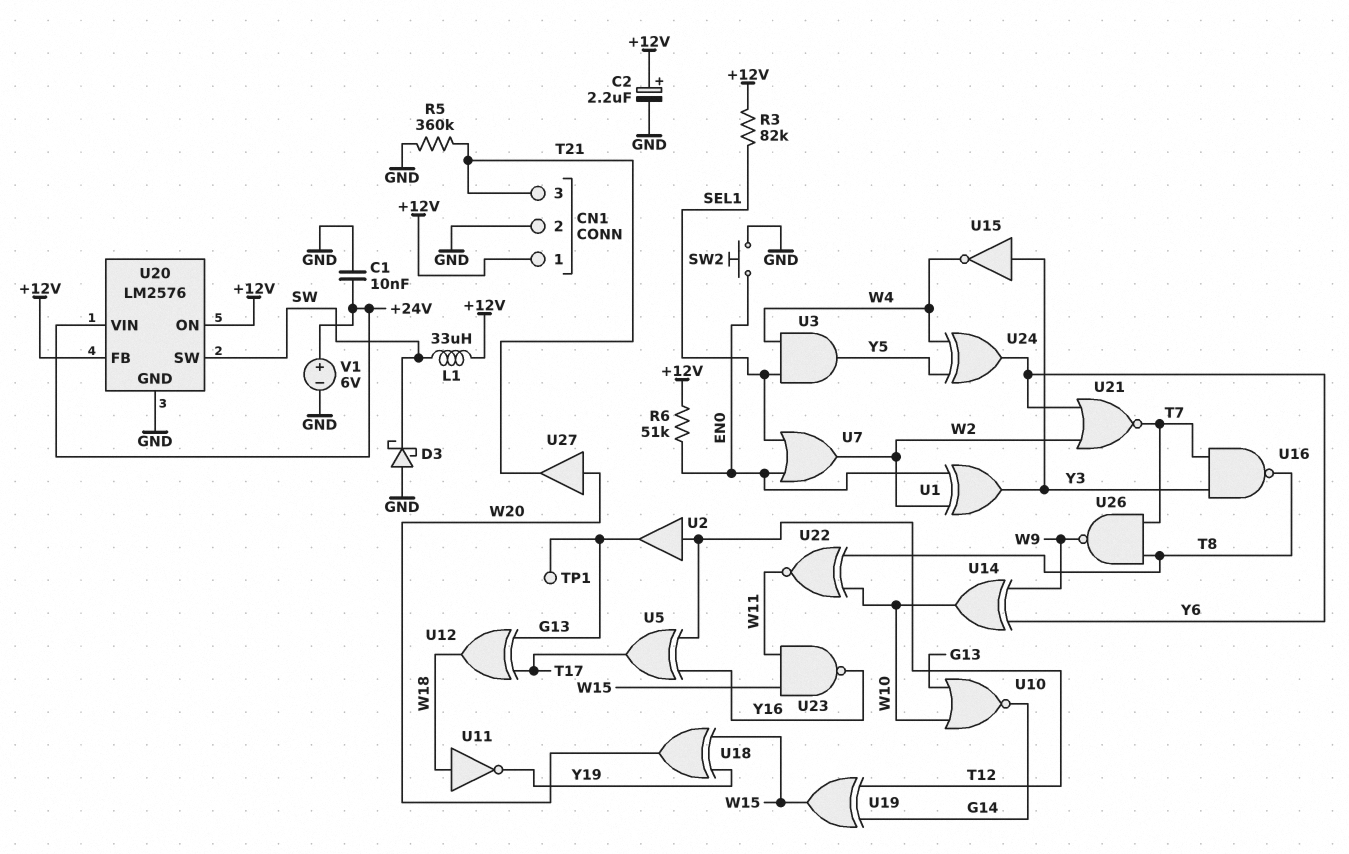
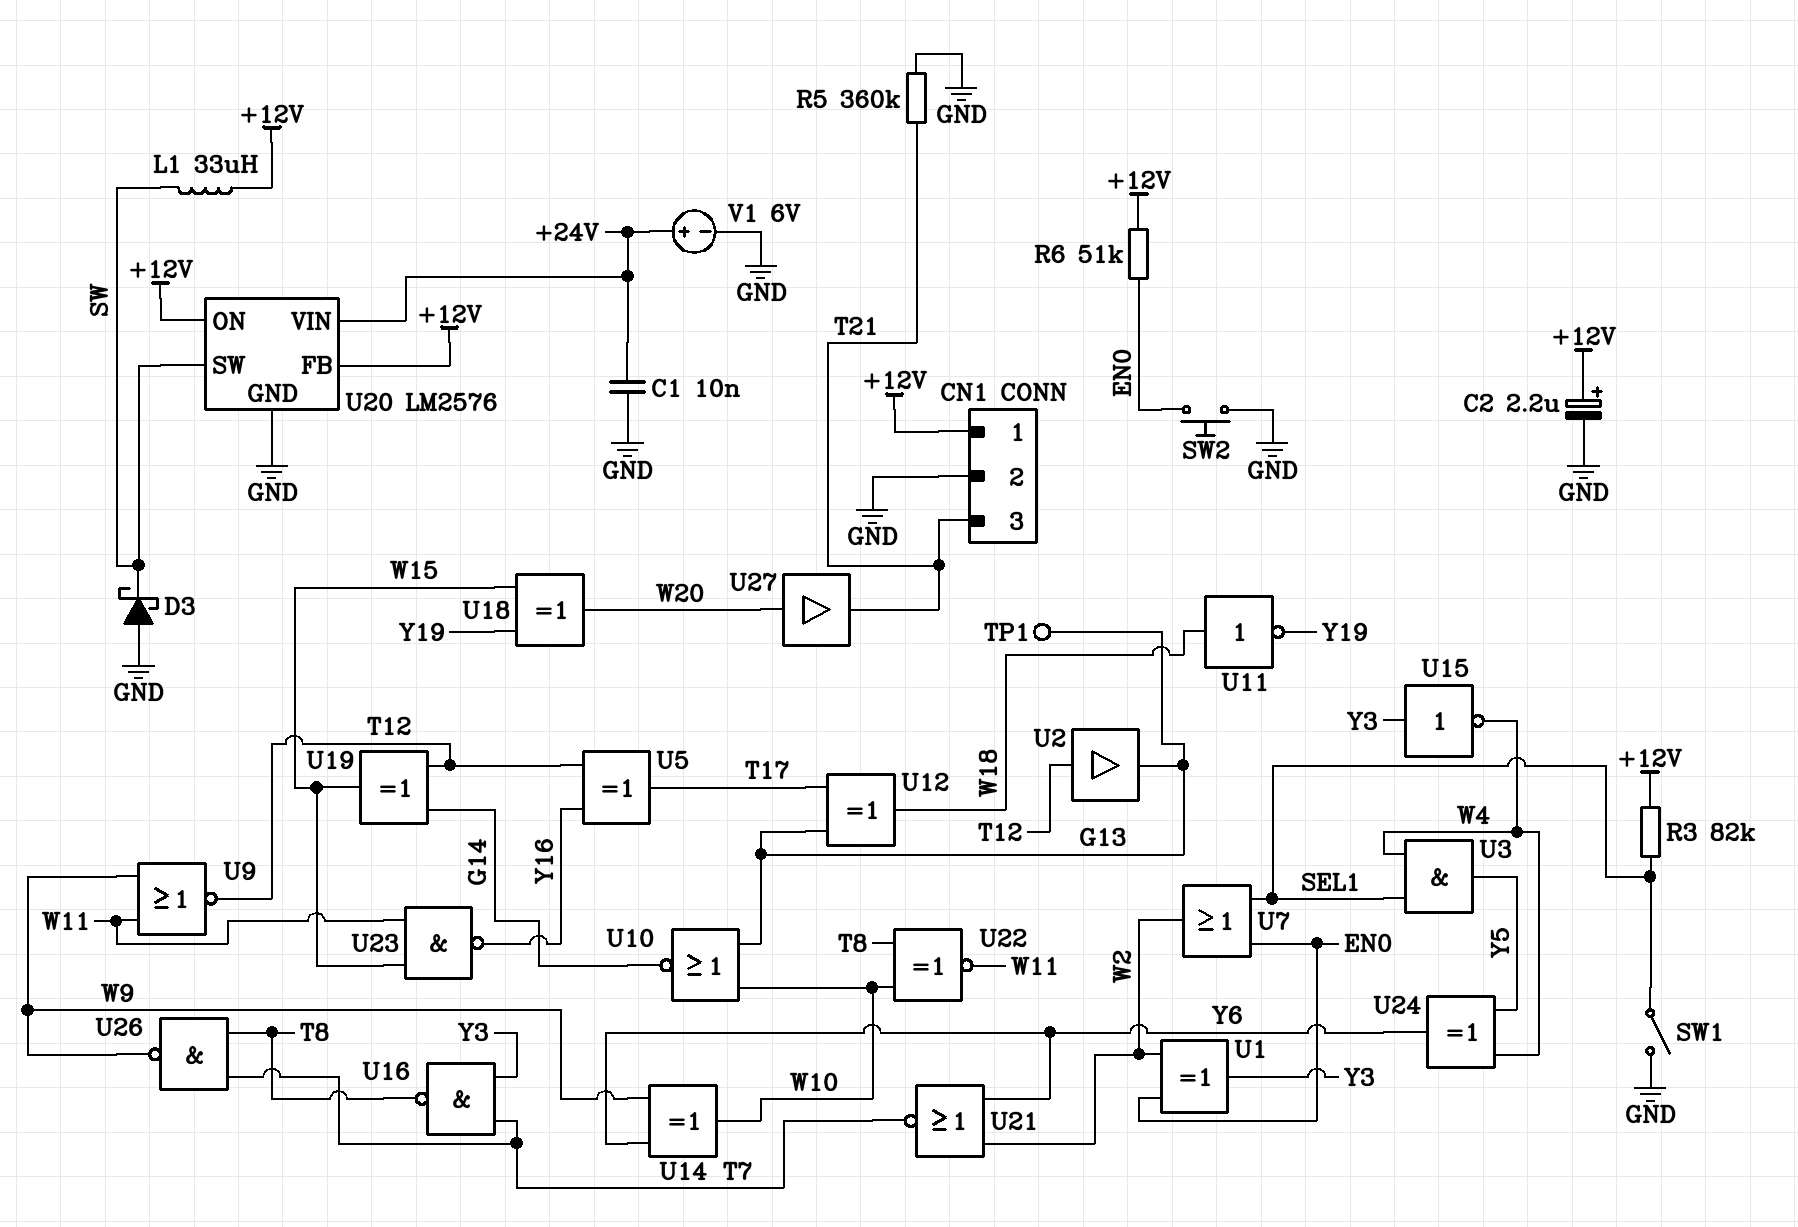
SW1: none -> switch (GND, SEL1)
U9: none -> NOR (in W9, in W11, out T12)

